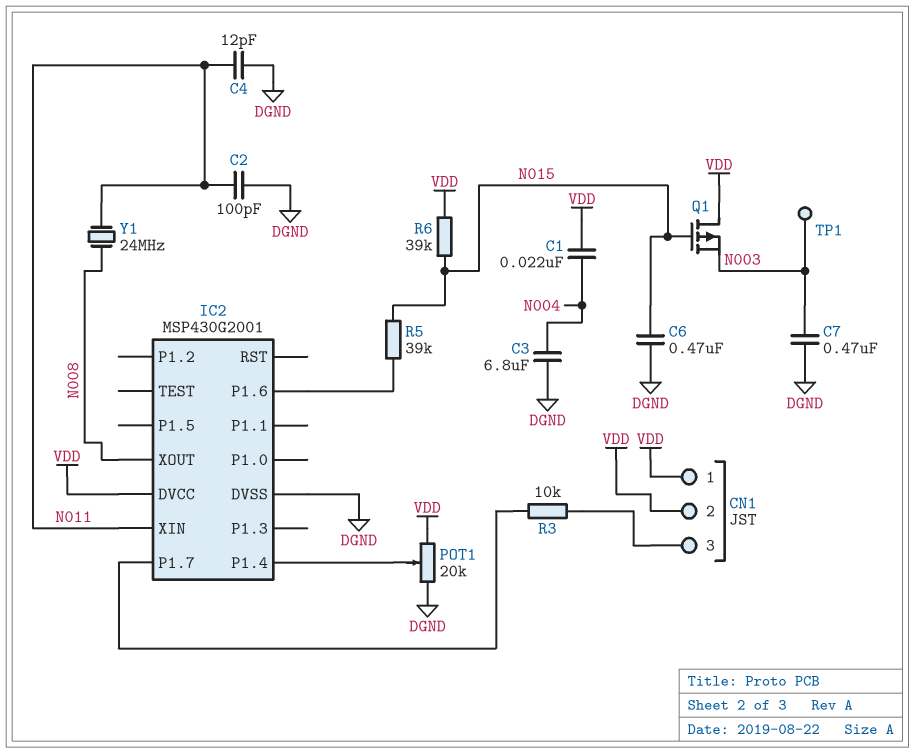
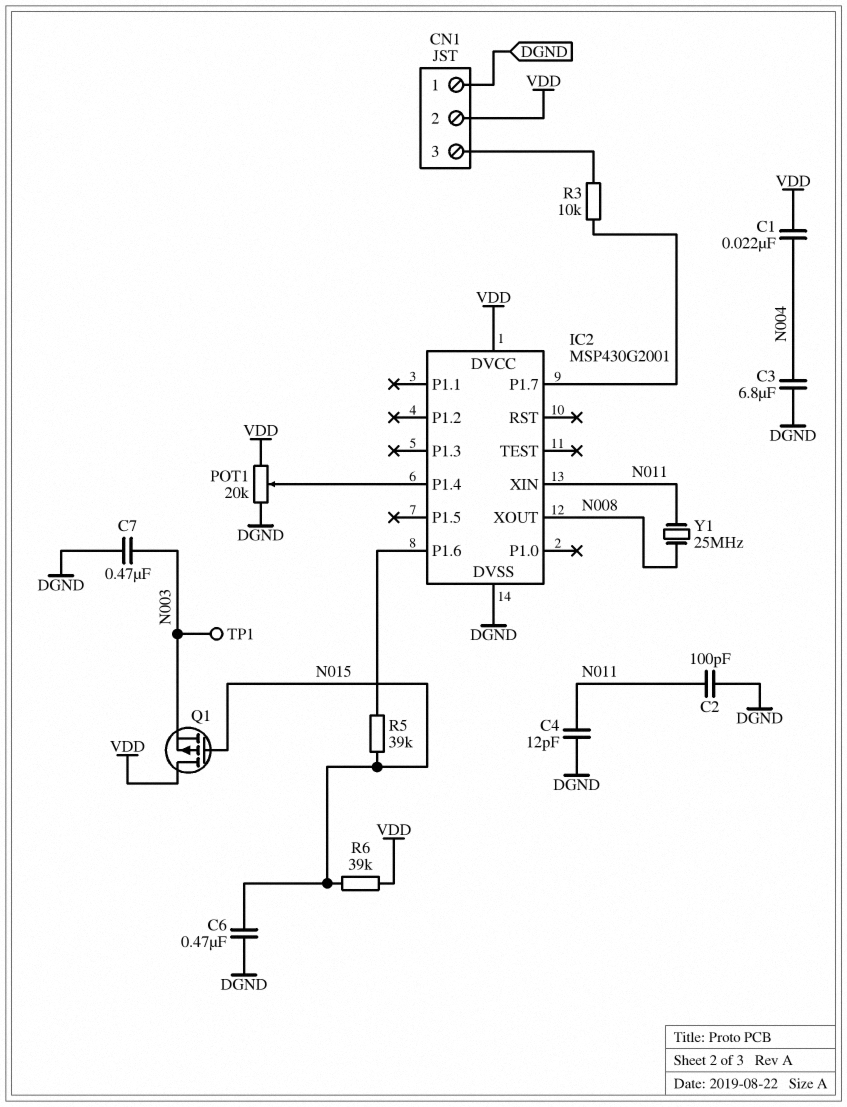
CN1 pin 1: VDD -> DGND
Y1: 24MHz (N008, N011) -> 25MHz (N008, N011)

